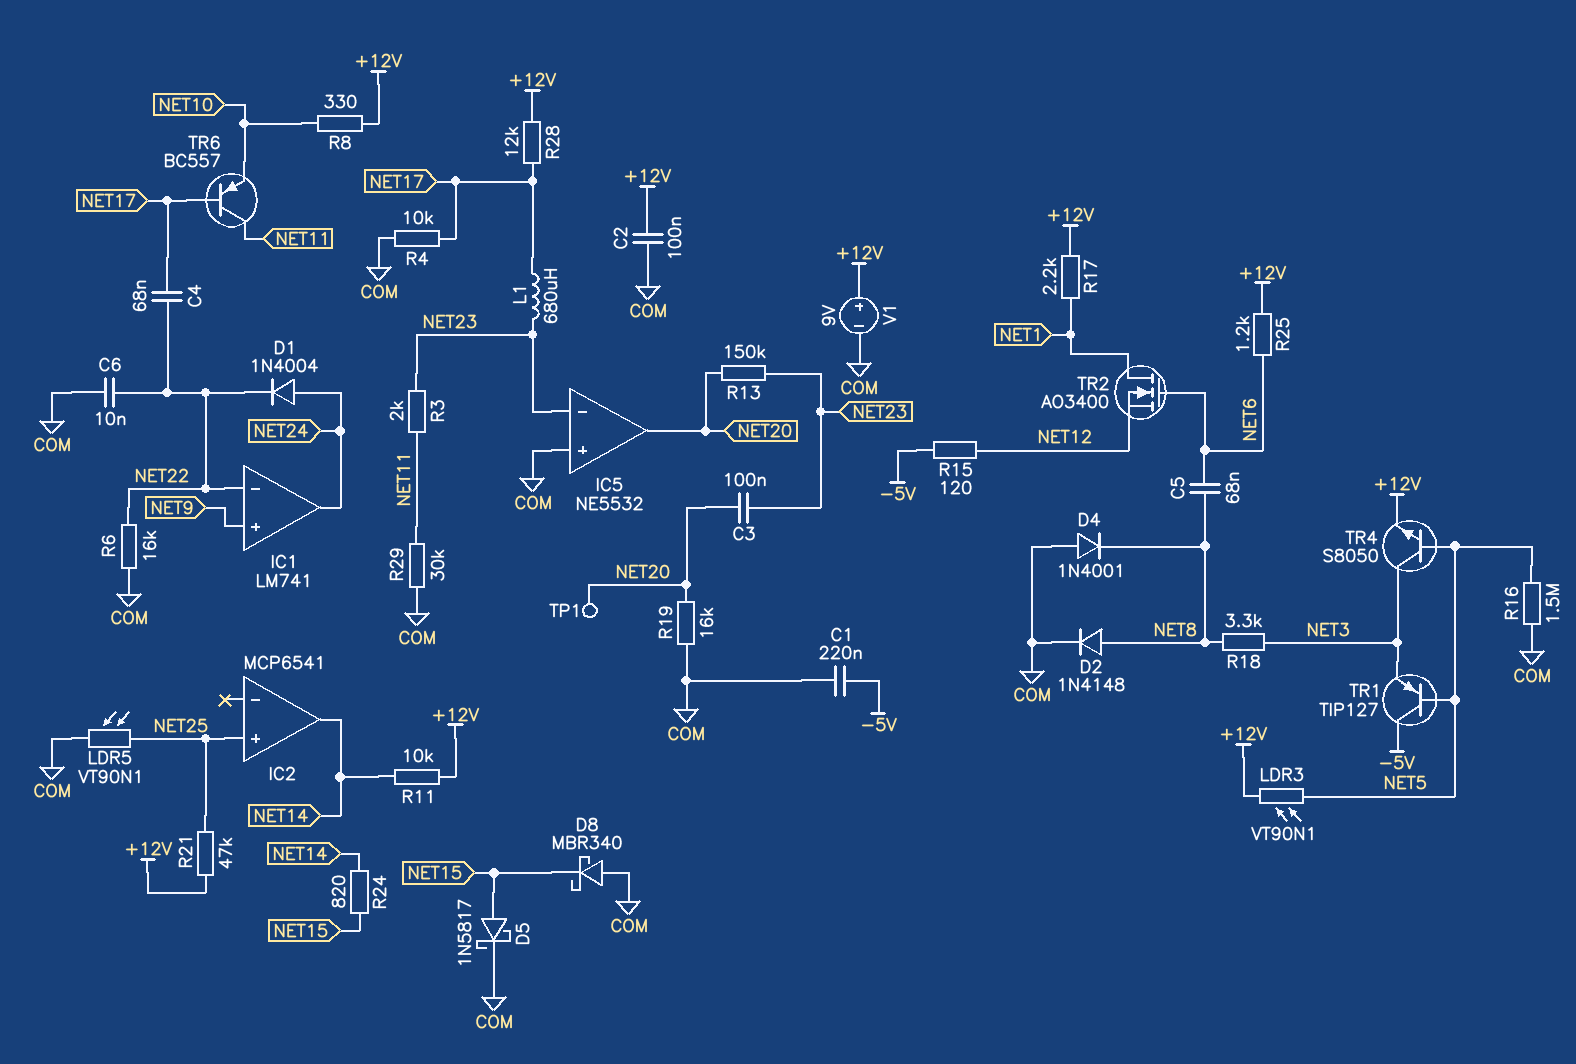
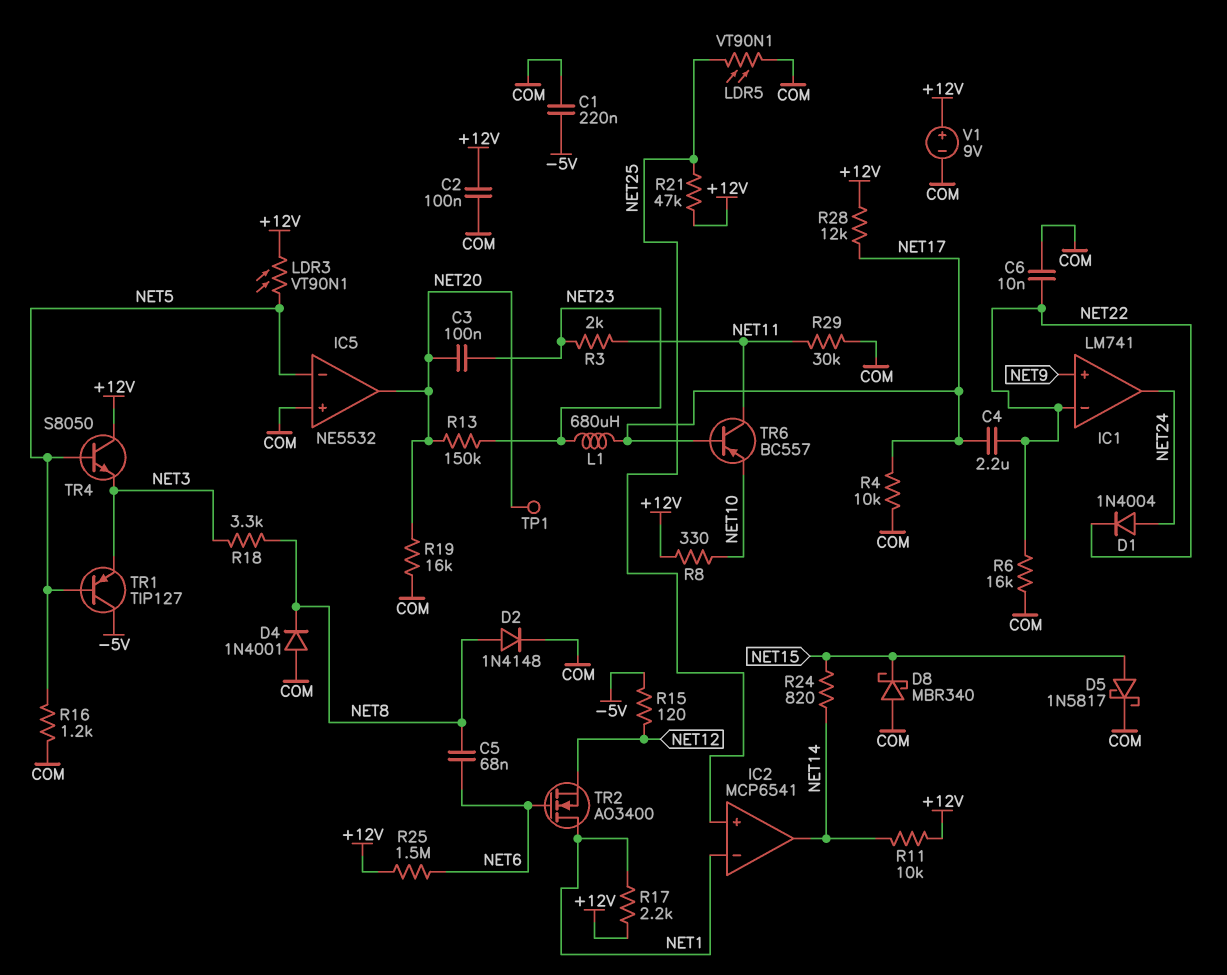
C4: 68nF (NET17, NET22) -> 2.2uF (NET17, NET22)
IC2 pin in-: none -> NET1
IC5 pin in-: NET23 -> NET5
R16: 1.5M (COM, NET5) -> 1.2k (COM, NET5)
R25: 1.2k (+12V, NET6) -> 1.5M (+12V, NET6)
TR4: NPN S8050 (B NET5, C NET3, E +12V) -> NPN S8050 (B NET5, C +12V, E NET3)

